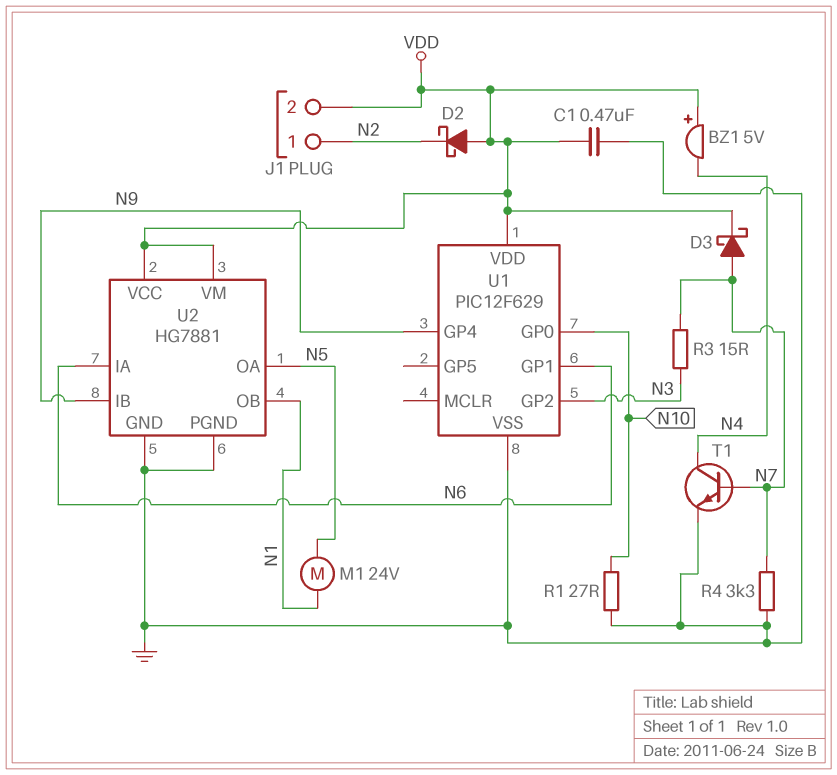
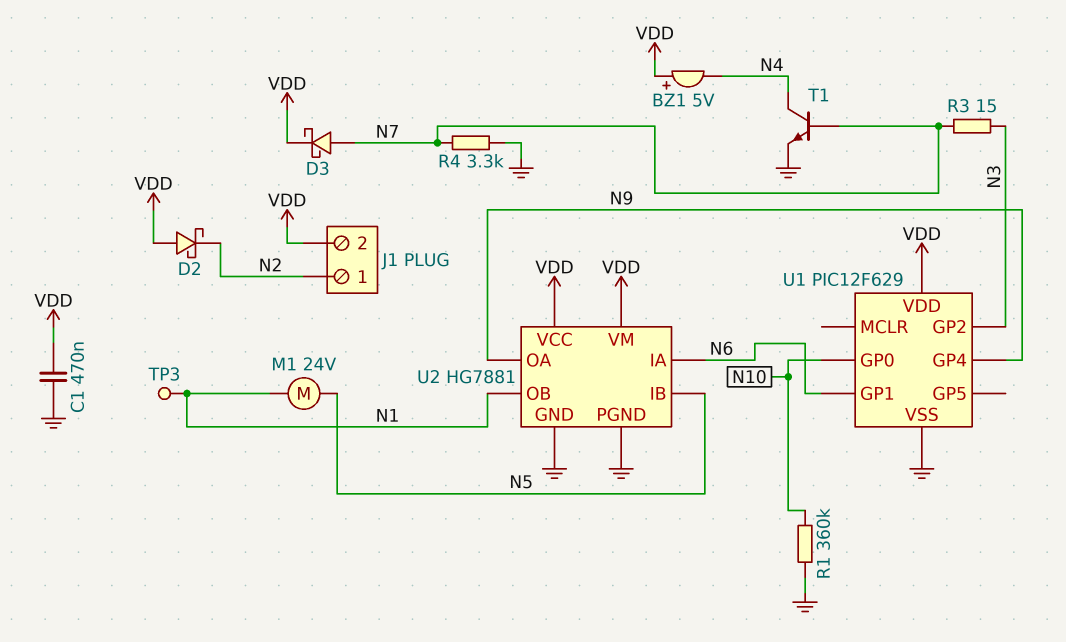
R1: 27 (GND, N10) -> 360k (GND, N10)
TP3: none -> test point (N1)
U2 pin IB: N9 -> N5
U2 pin OA: N5 -> N9

